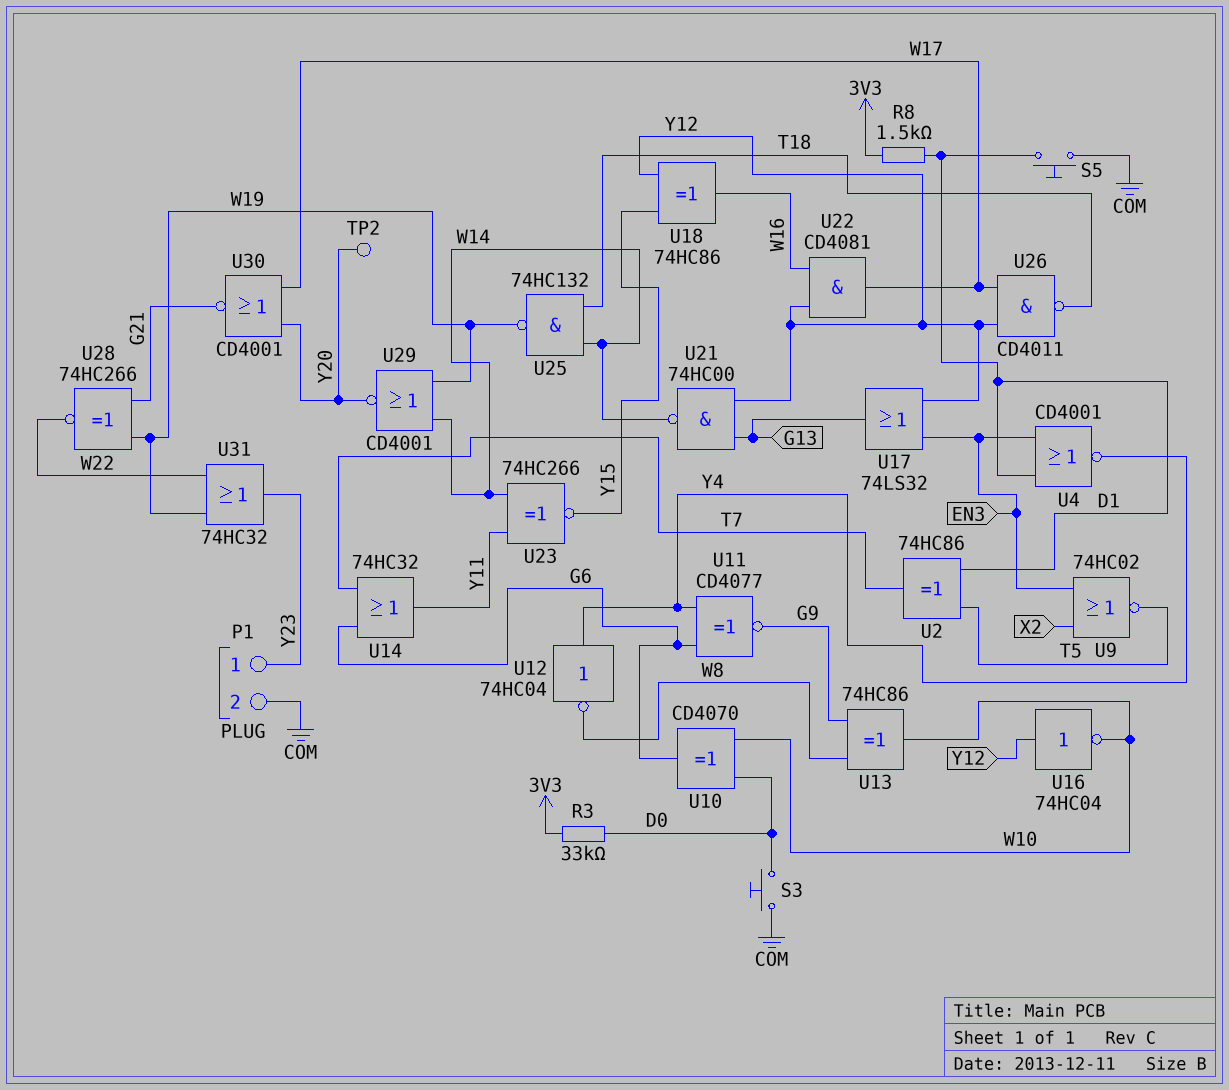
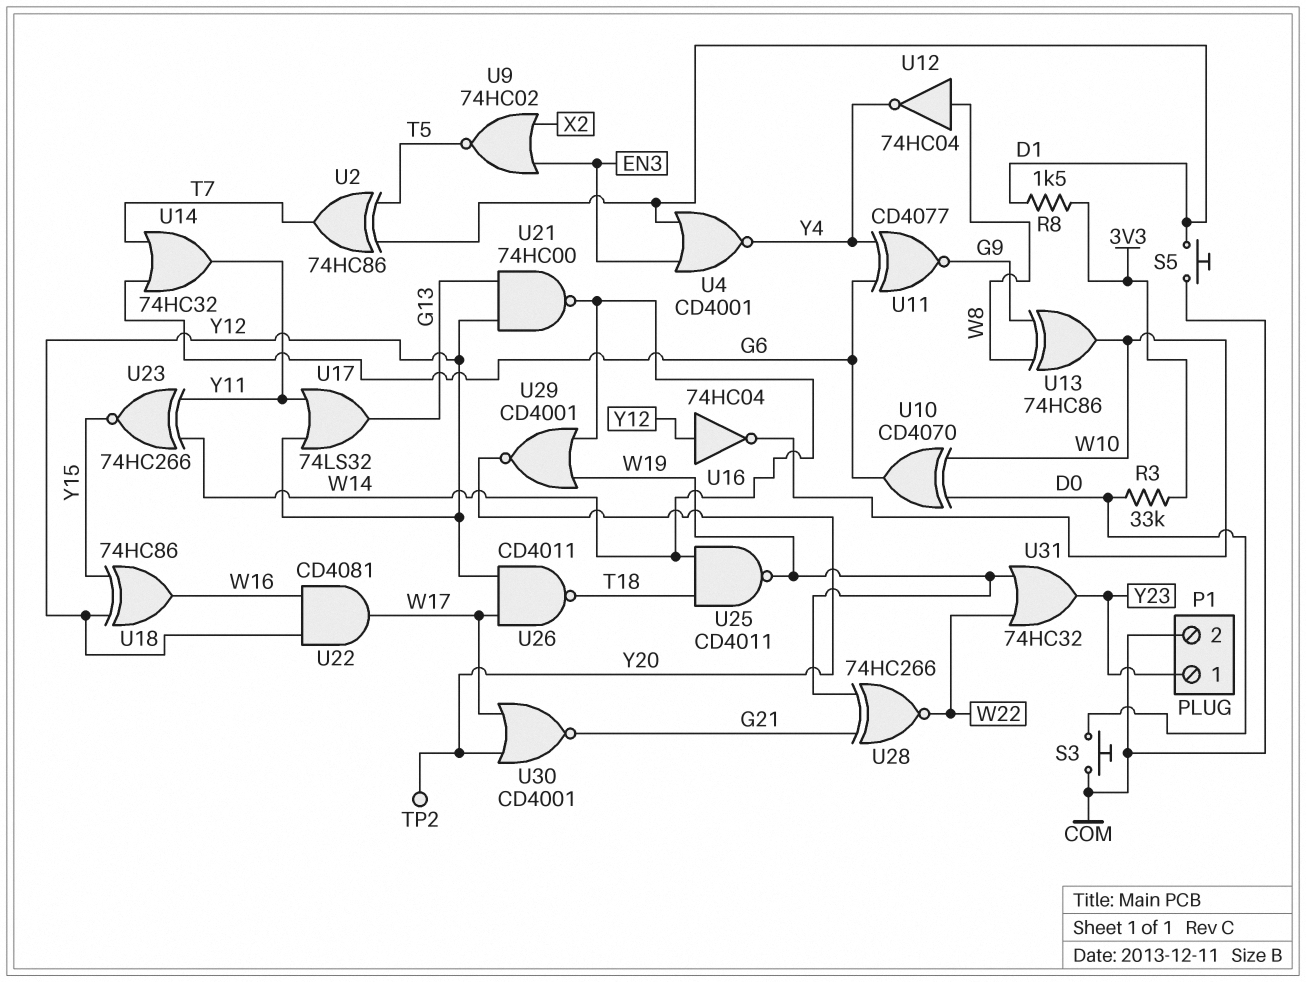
U12: NOT 74HC04 (in Y4, out W8) -> NOT 74HC04 (in W8, out Y4)
U17: OR 74LS32 (in EN3, in Y12, out G13) -> OR 74LS32 (in Y11, in Y12, out G13)
U25: NAND 74HC132 (in T18, in W14, out W19) -> NAND CD4011 (in T18, in W14, out W19)

